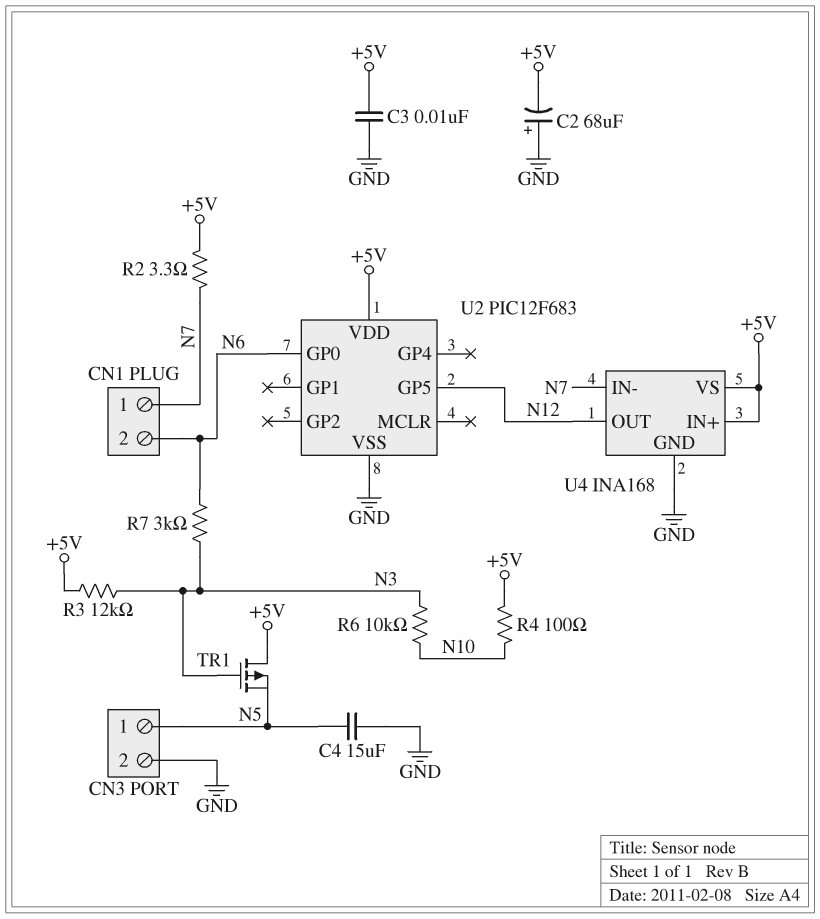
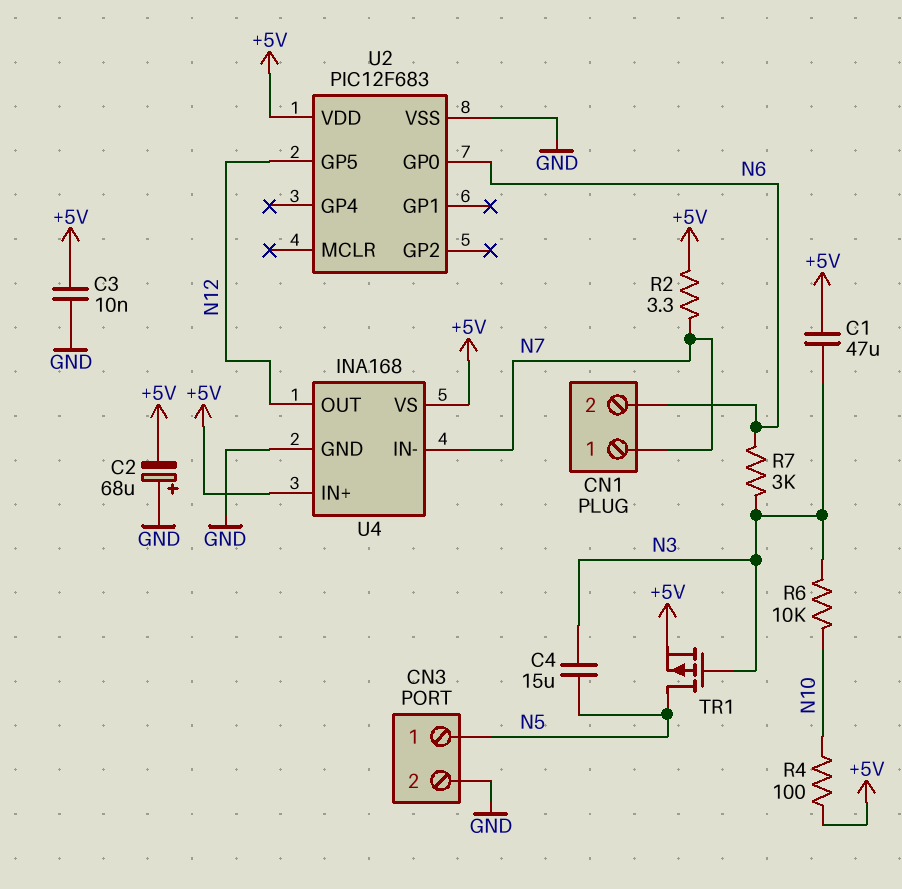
C1: none -> 47uF (+5V, N3)
C4: 15uF (GND, N5) -> 15uF (N3, N5)
R3: 12k (+5V, N3) -> none
TR1: PMOS (G N3, D +5V, S N5) -> PMOS (G N3, D N5, S +5V)

